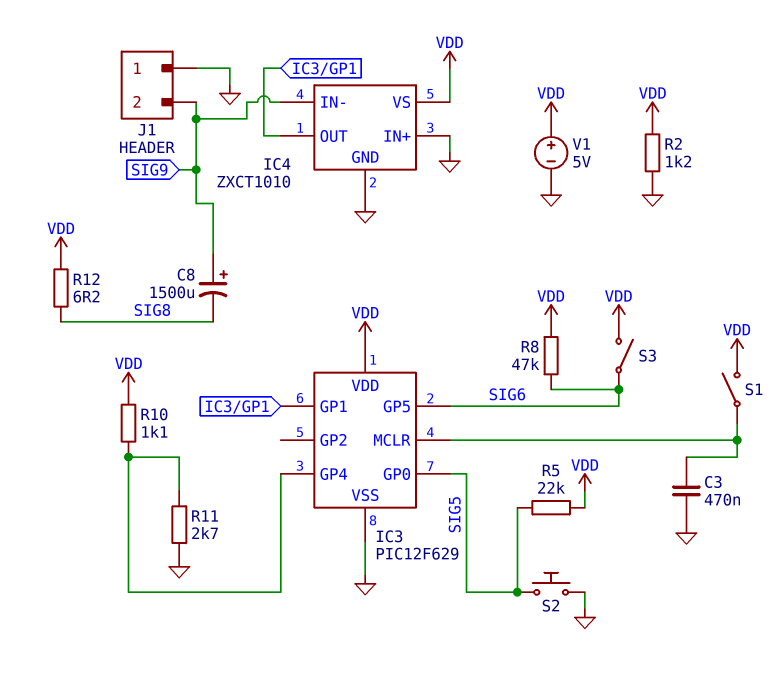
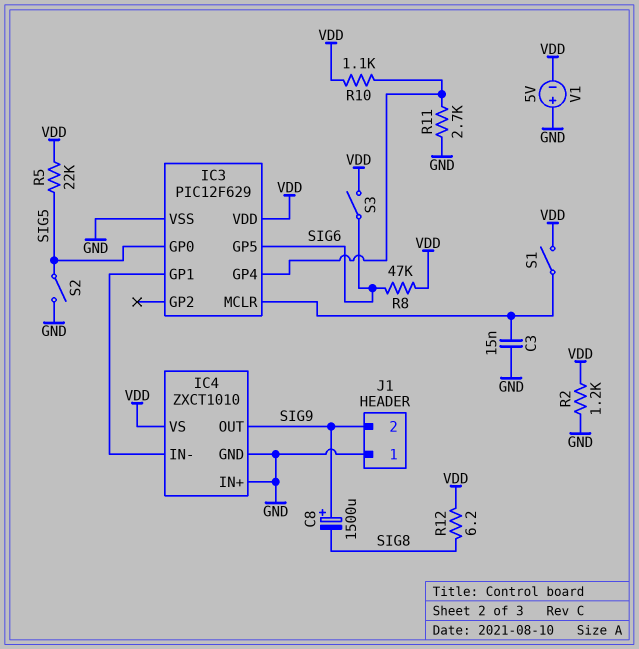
C3: 470nF (GND, IC3/MCLR) -> 15nF (GND, IC3/MCLR)
IC4 pin IN-: SIG9 -> IC3/GP1
IC4 pin OUT: IC3/GP1 -> SIG9
S2: button (GND, SIG5) -> switch (GND, SIG5)
V1: 5V (plus VDD, minus GND) -> 5V (plus GND, minus VDD)

